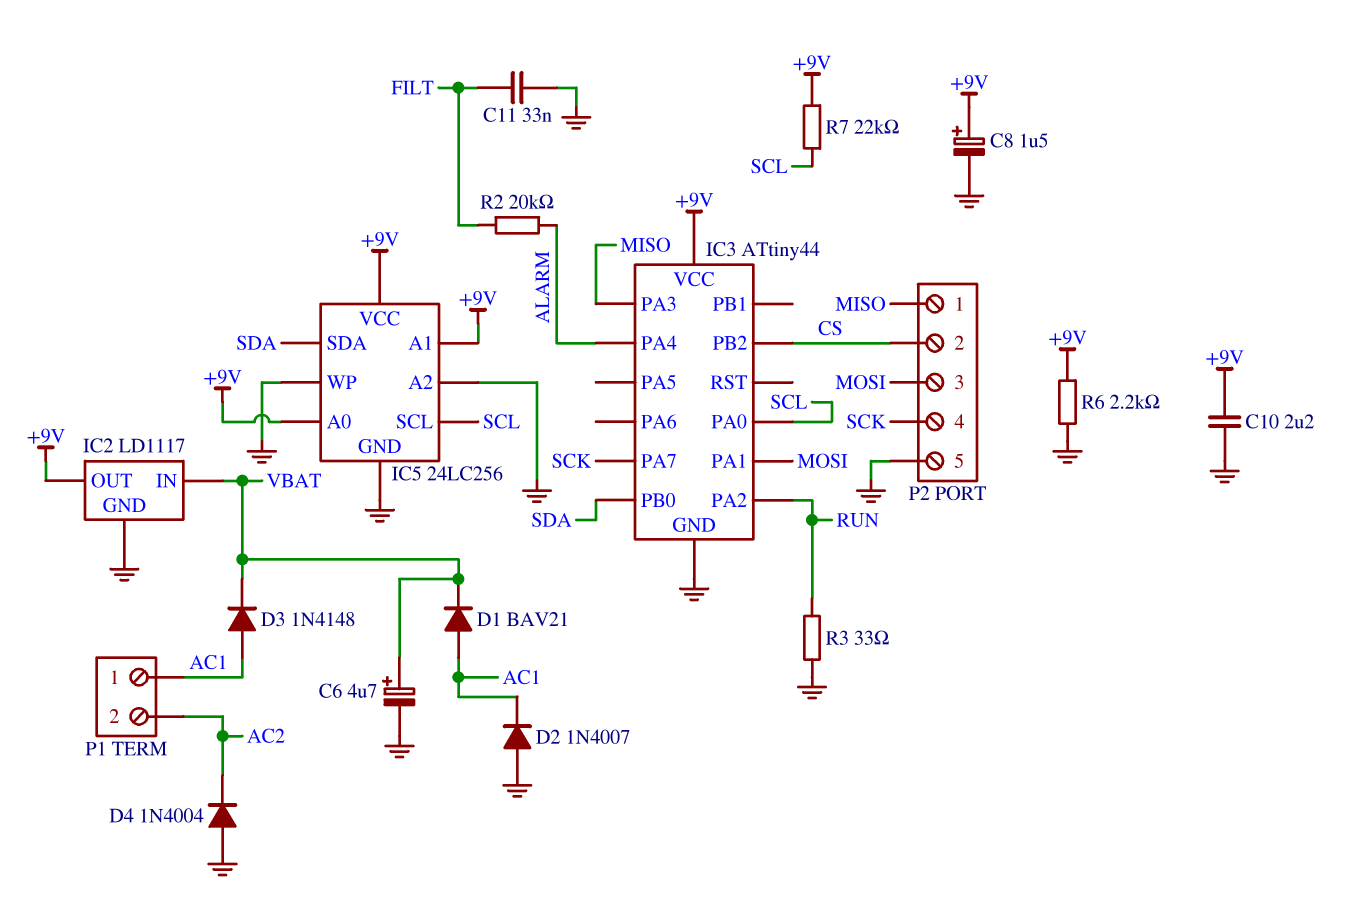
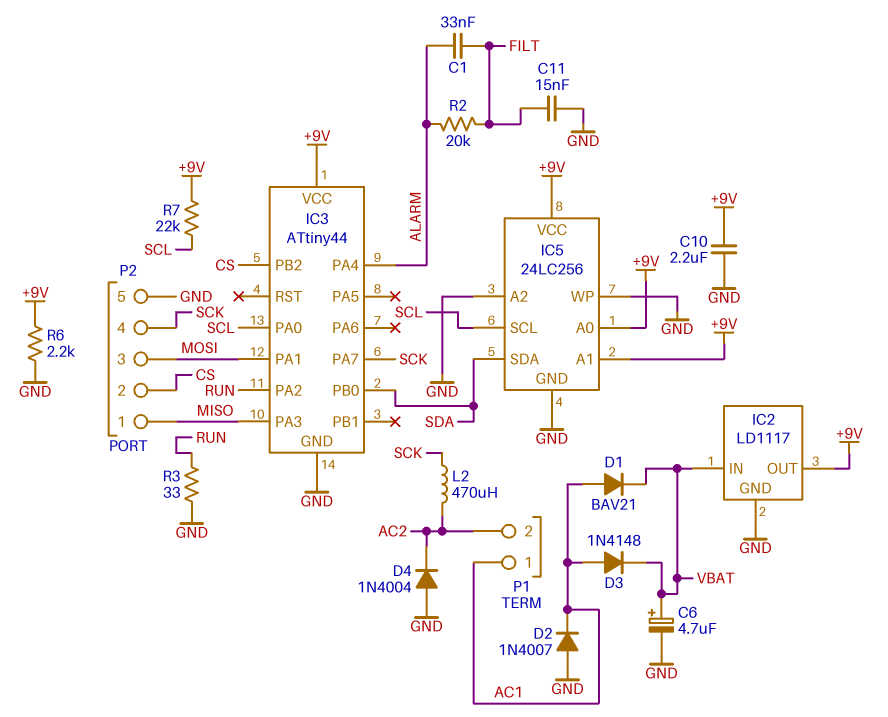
C1: none -> 33nF (ALARM, FILT)
C8: 1.5uF (plus +9V, minus GND) -> none
C11: 33nF (FILT, GND) -> 15nF (FILT, GND)
L2: none -> 470uH (AC2, SCK)

